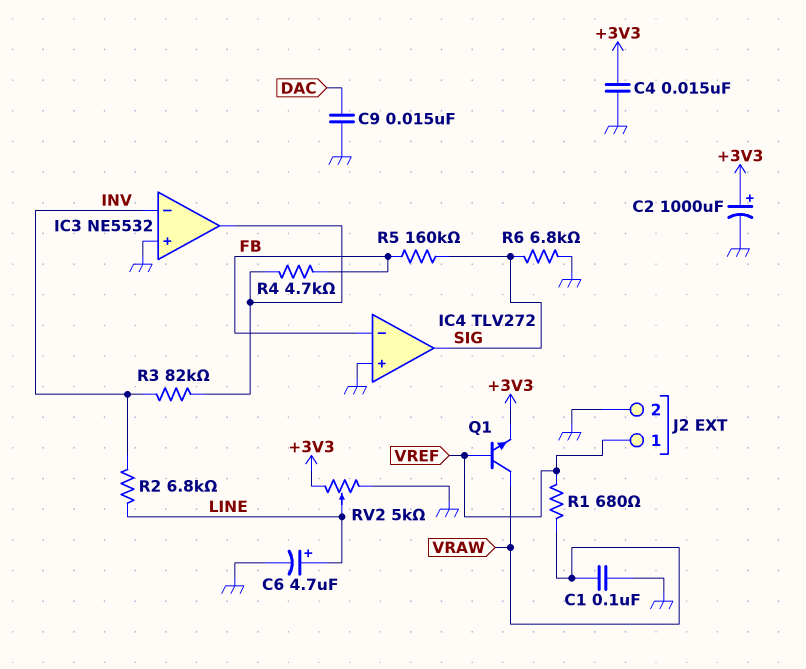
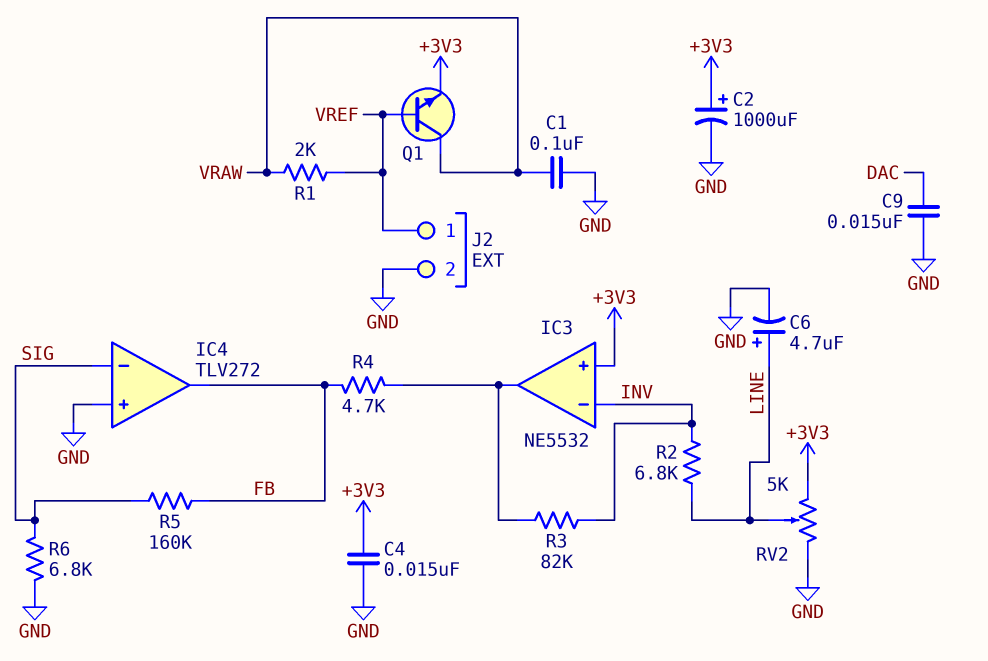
IC3 pin in+: GND -> +3V3
IC4 pin in-: FB -> SIG
IC4 pin out: SIG -> FB
R1: 680 (VRAW, VREF) -> 2k (VRAW, VREF)

